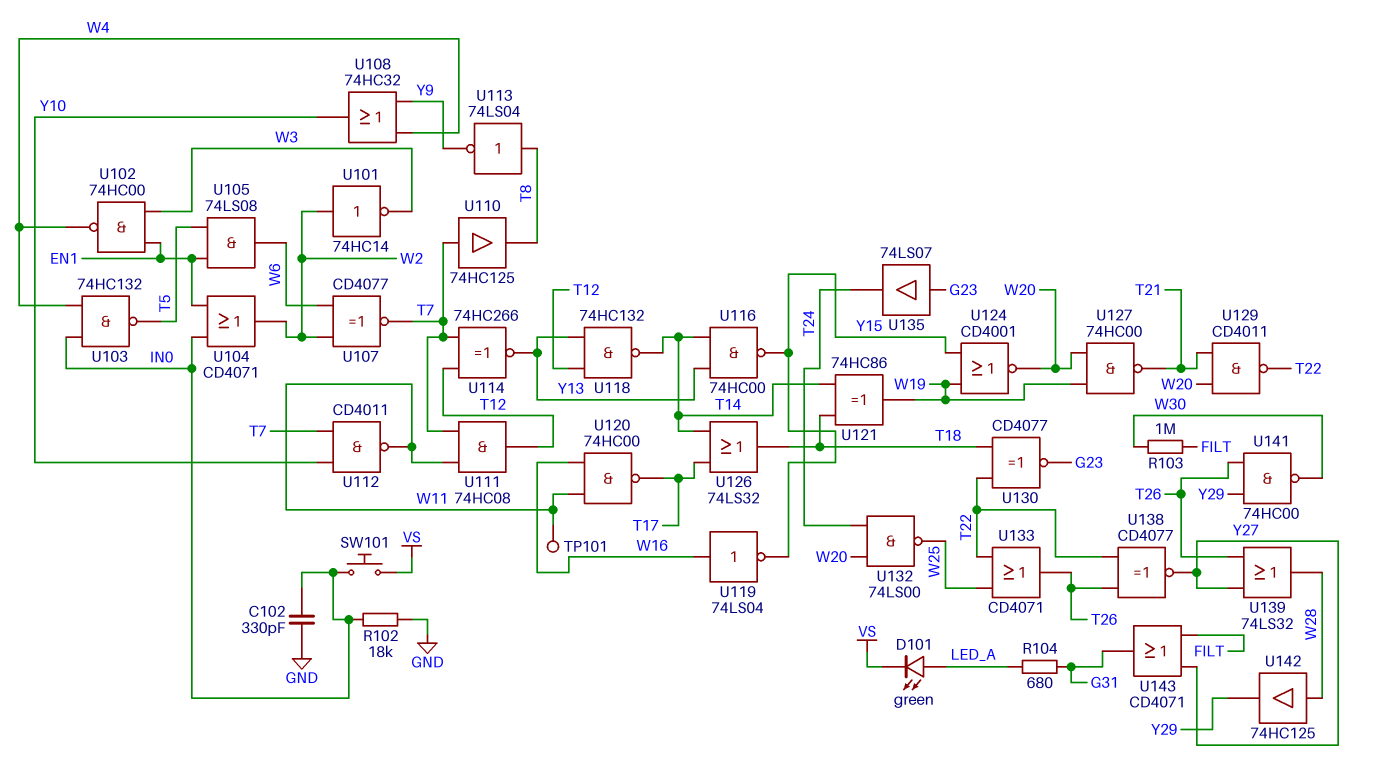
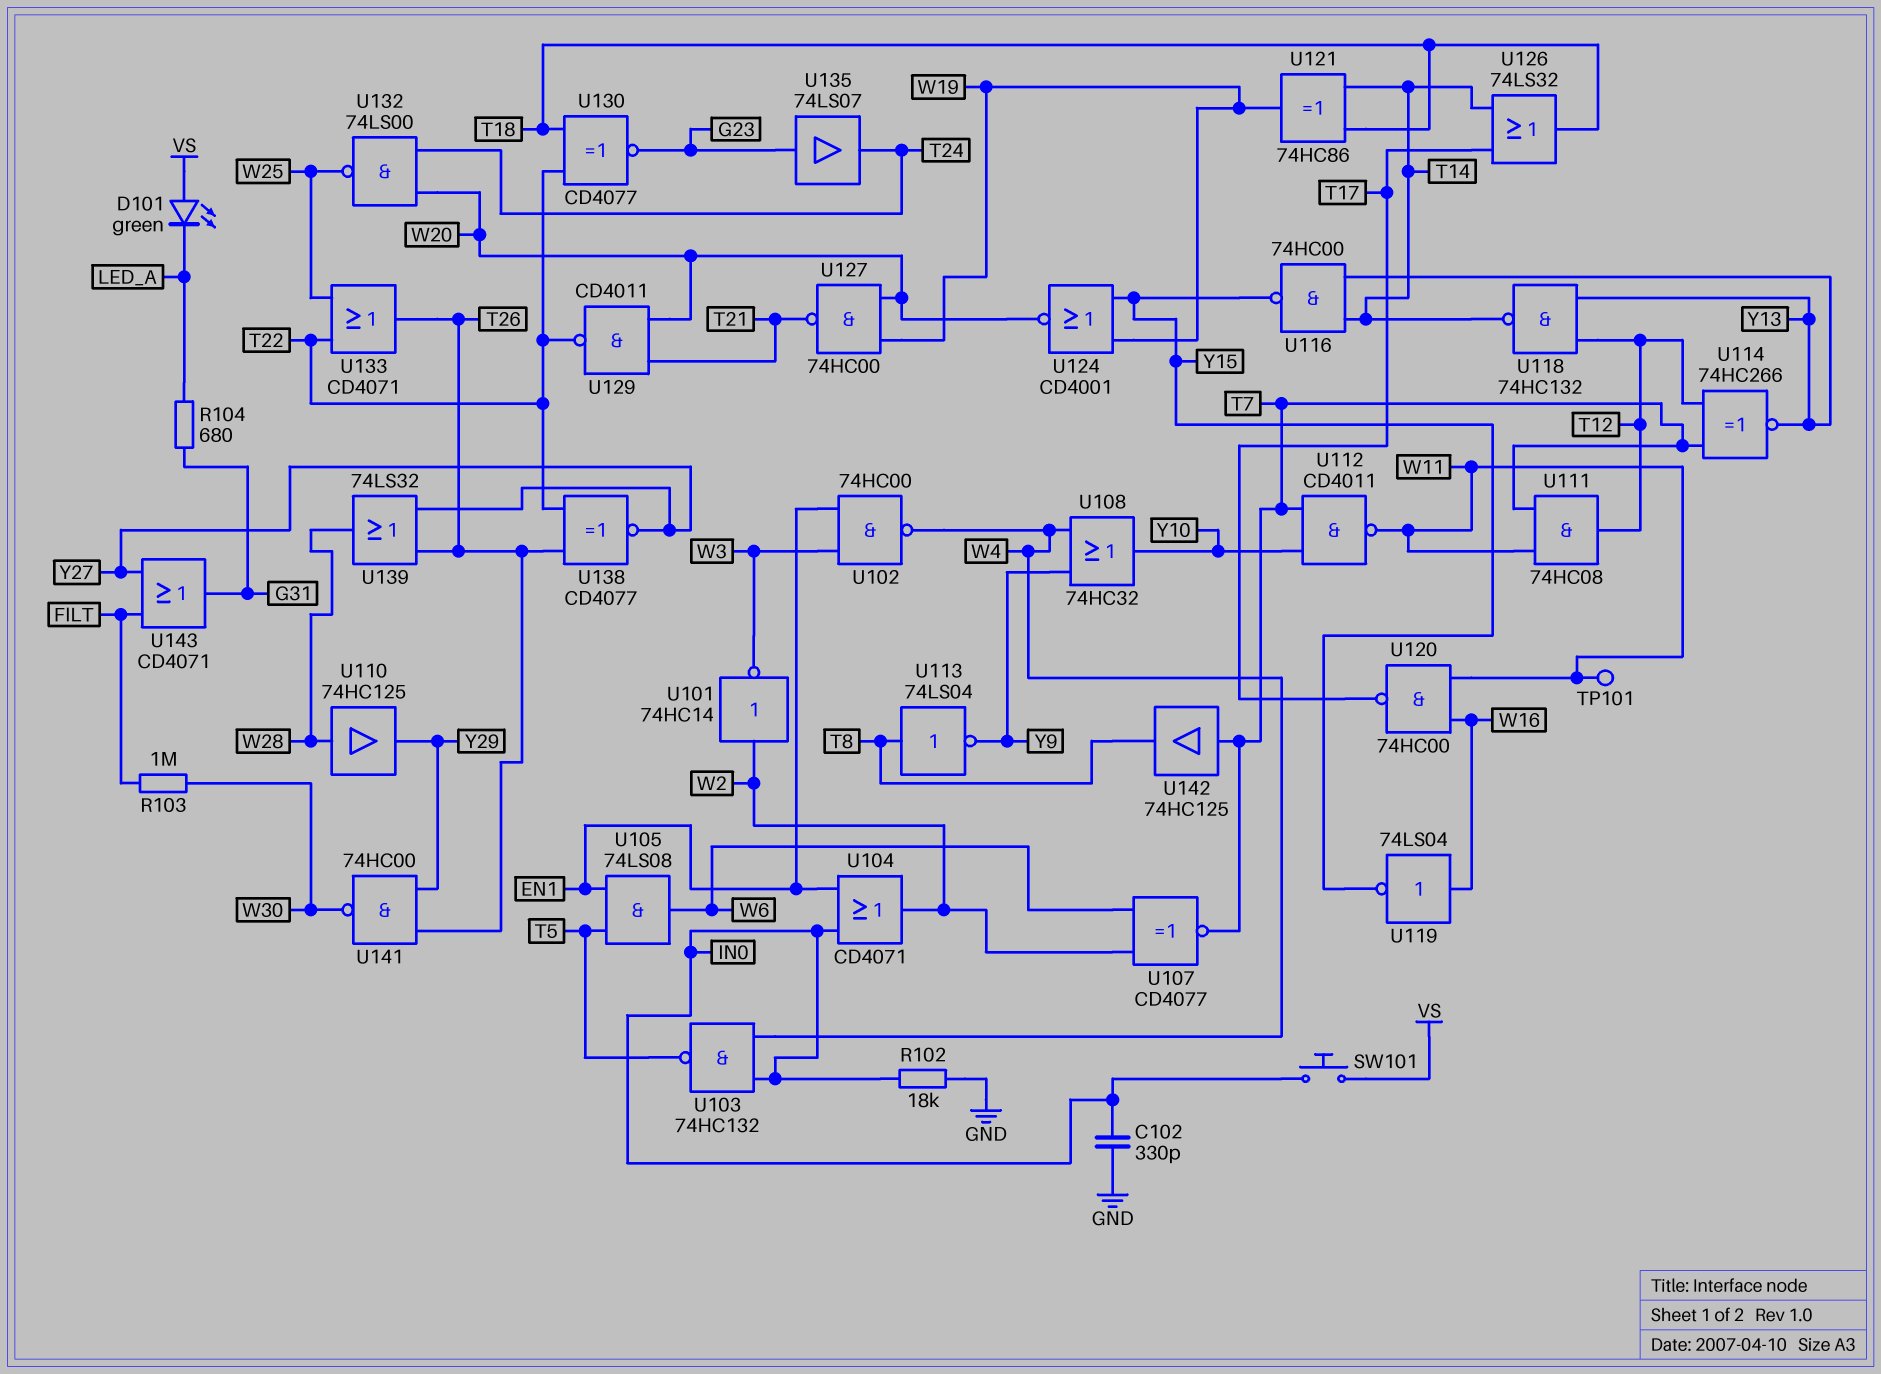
D101: LED green (A LED_A, K VS) -> LED green (A VS, K LED_A)
U110: buffer 74HC125 (in T7, out T8) -> buffer 74HC125 (in W28, out Y29)
U142: buffer 74HC125 (in W28, out Y29) -> buffer 74HC125 (in T7, out T8)

